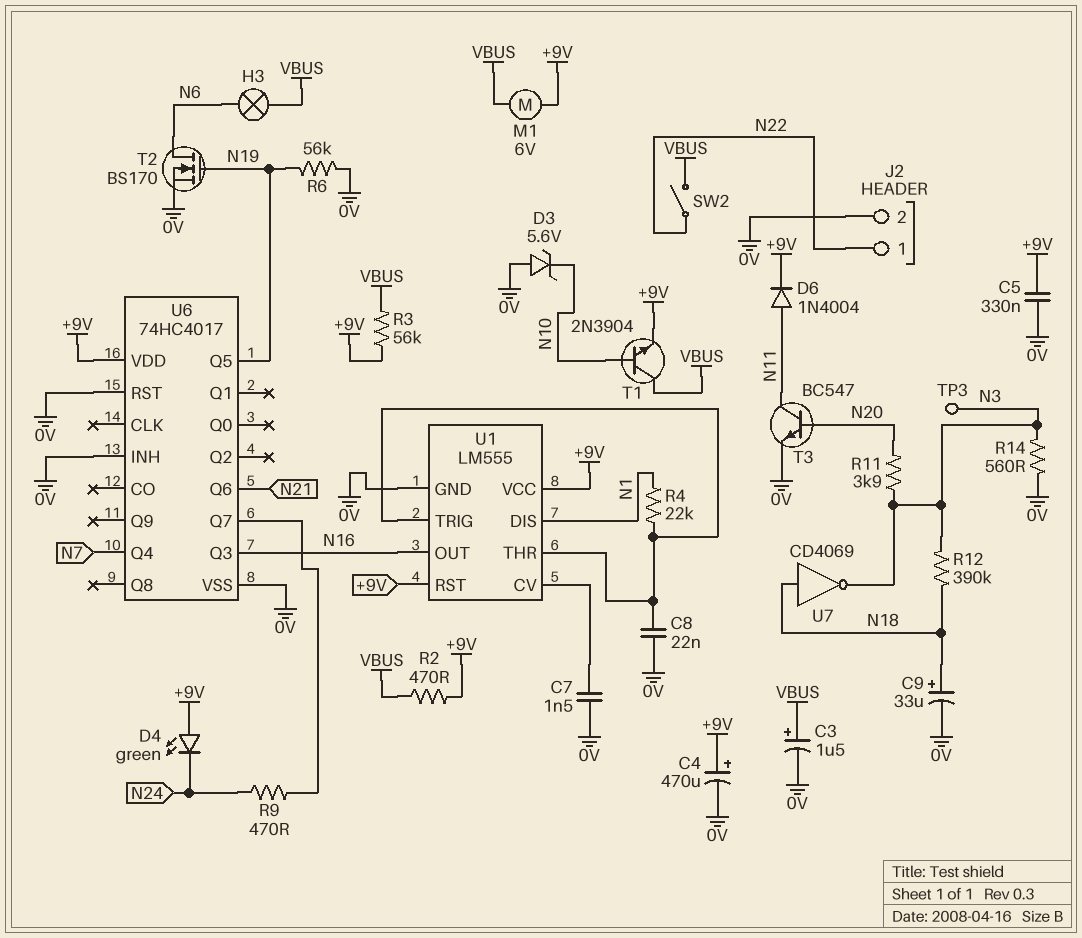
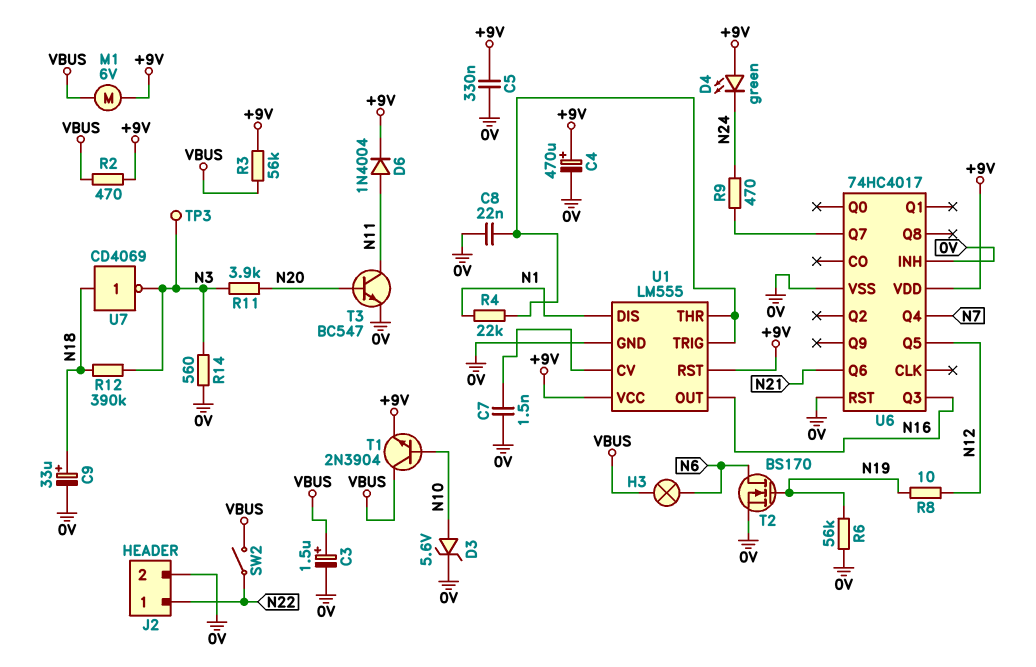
D3: zener 5.6V (A 0V, K N10) -> zener 5.6V (A N10, K 0V)
R8: none -> 10 (N12, N19)
U6 pin Q5: N19 -> N12

